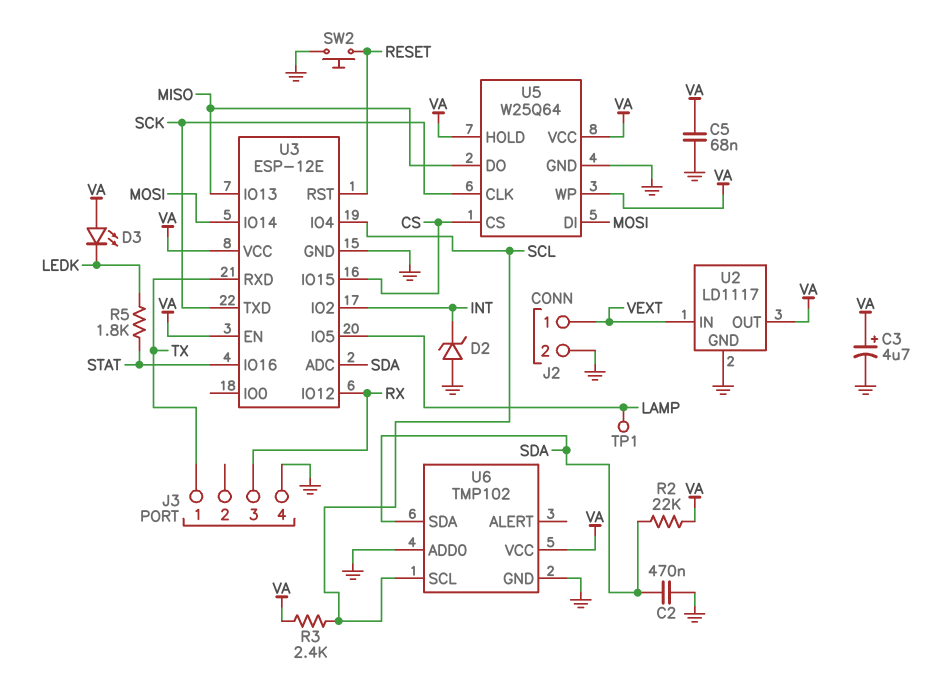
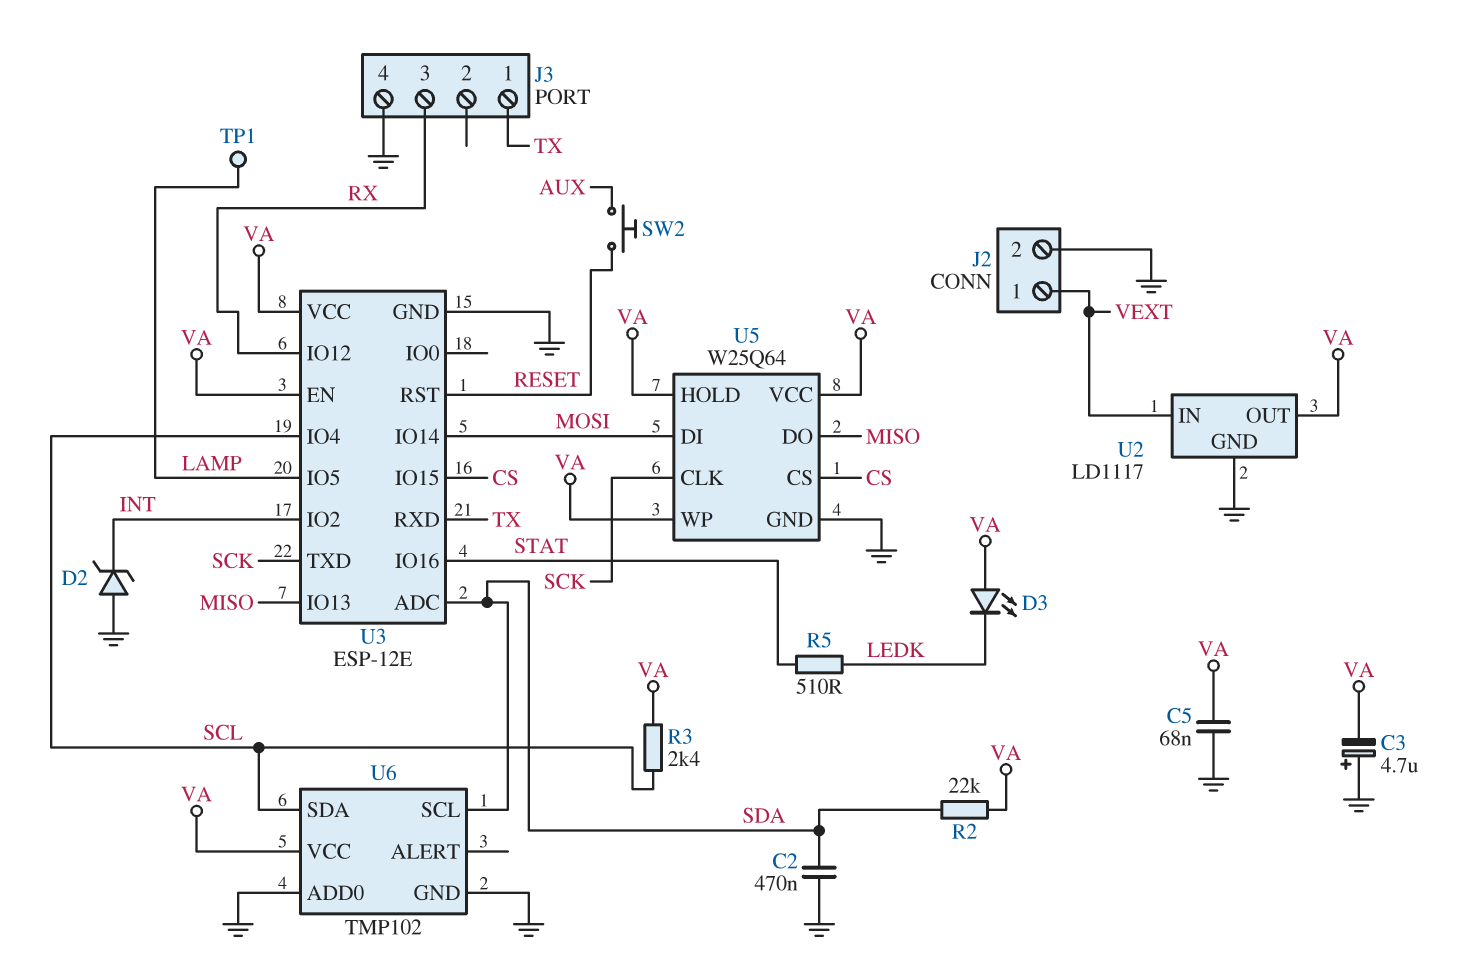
C3: 4.7uF (plus VA, minus GND) -> 4.7uF (plus GND, minus VA)
R5: 1.8k (LEDK, STAT) -> 510 (LEDK, STAT)
SW2: button (GND, RESET) -> button (AUX, RESET)
U6 pin SCL: SCL -> SDA
U6 pin SDA: SDA -> SCL

